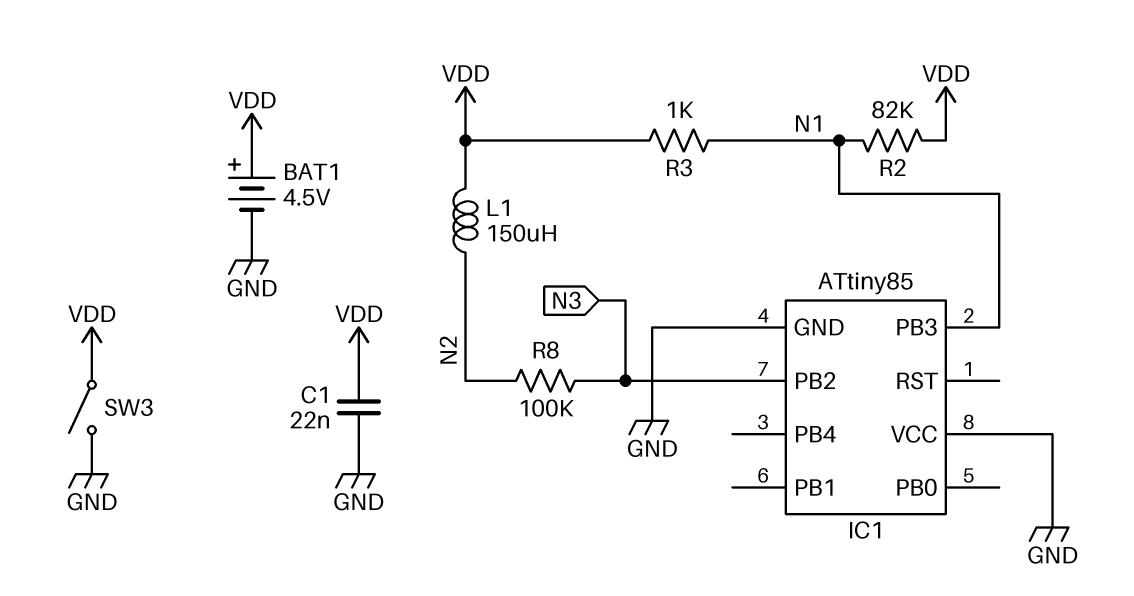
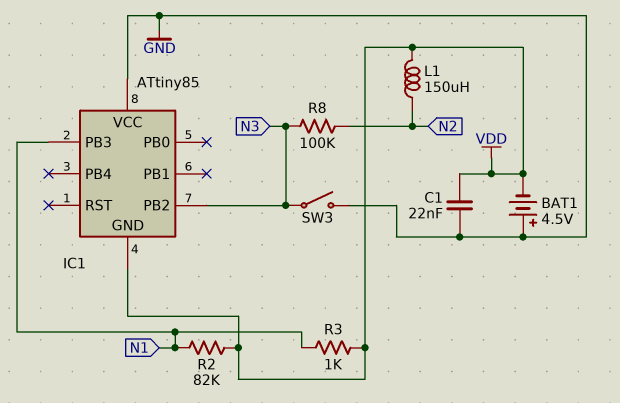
BAT1: 4.5V (plus VDD, minus GND) -> 4.5V (plus GND, minus VDD)
IC1 pin GND: GND -> VDD
SW3: switch (GND, VDD) -> switch (GND, N3)

